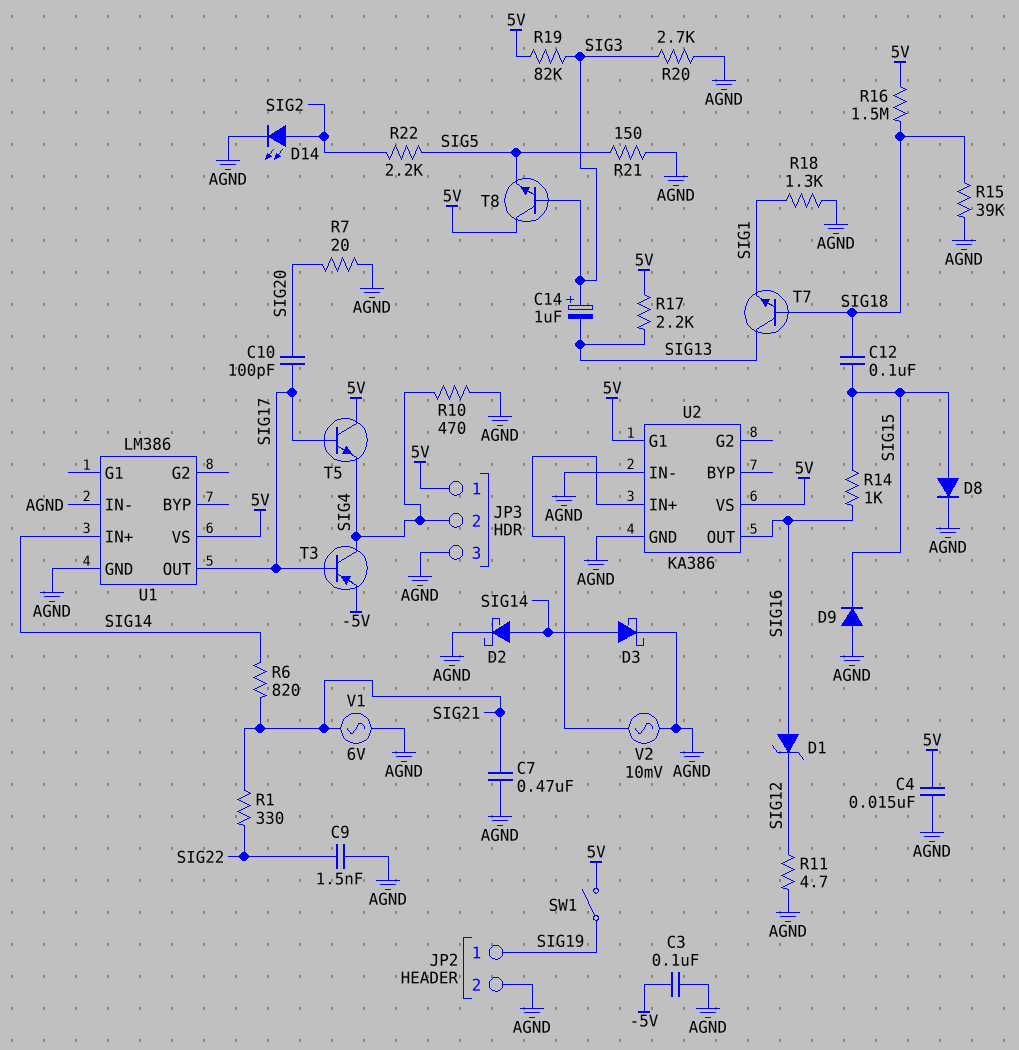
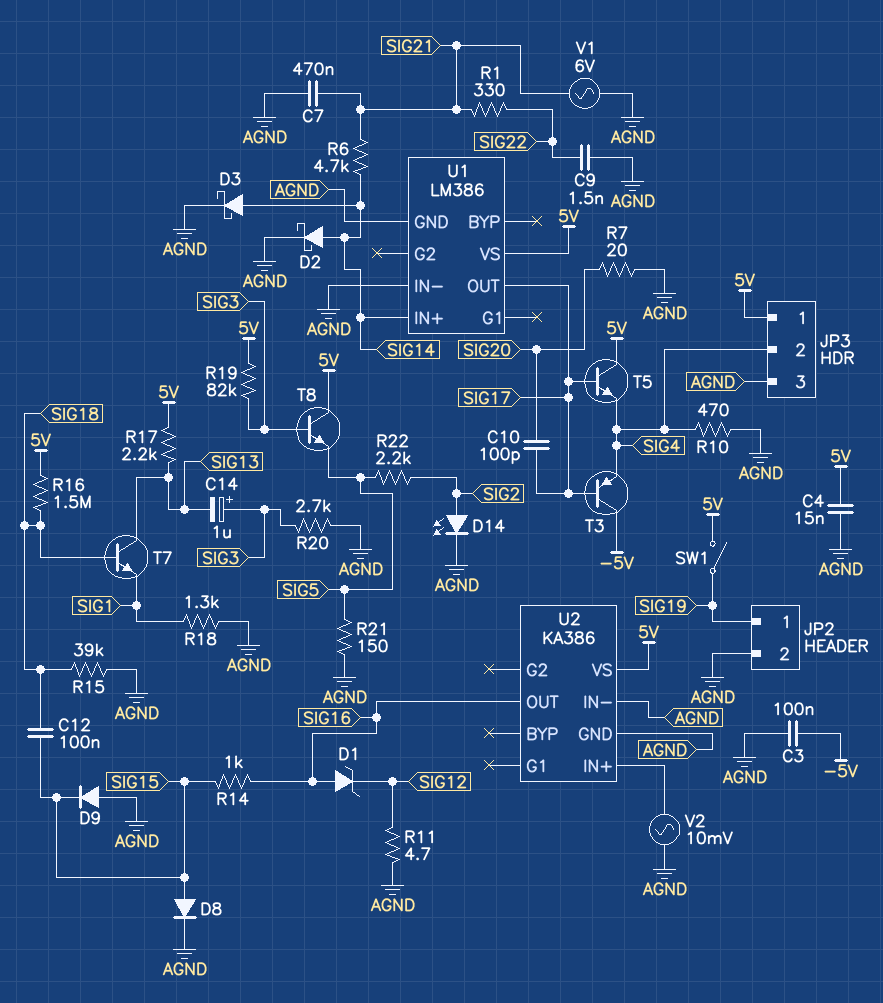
R6: 820 (SIG14, SIG21) -> 4.7k (SIG14, SIG21)
T3: PNP (B SIG17, C SIG4, E -5V) -> PNP (B SIG17, C -5V, E SIG4)
U2 pin G1: 5V -> none

